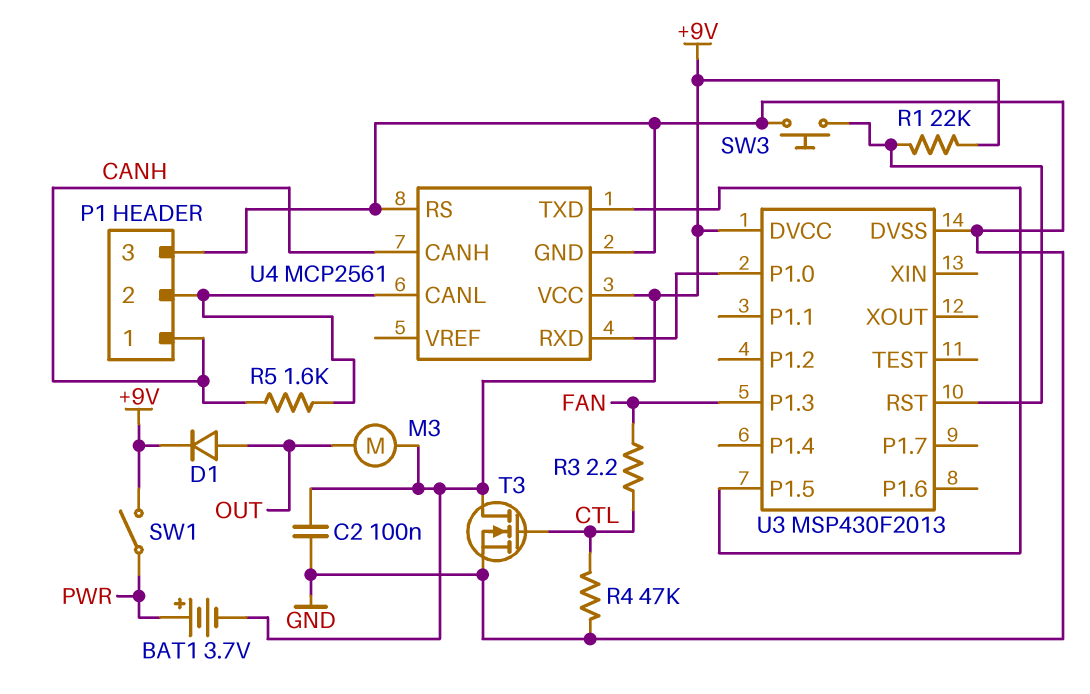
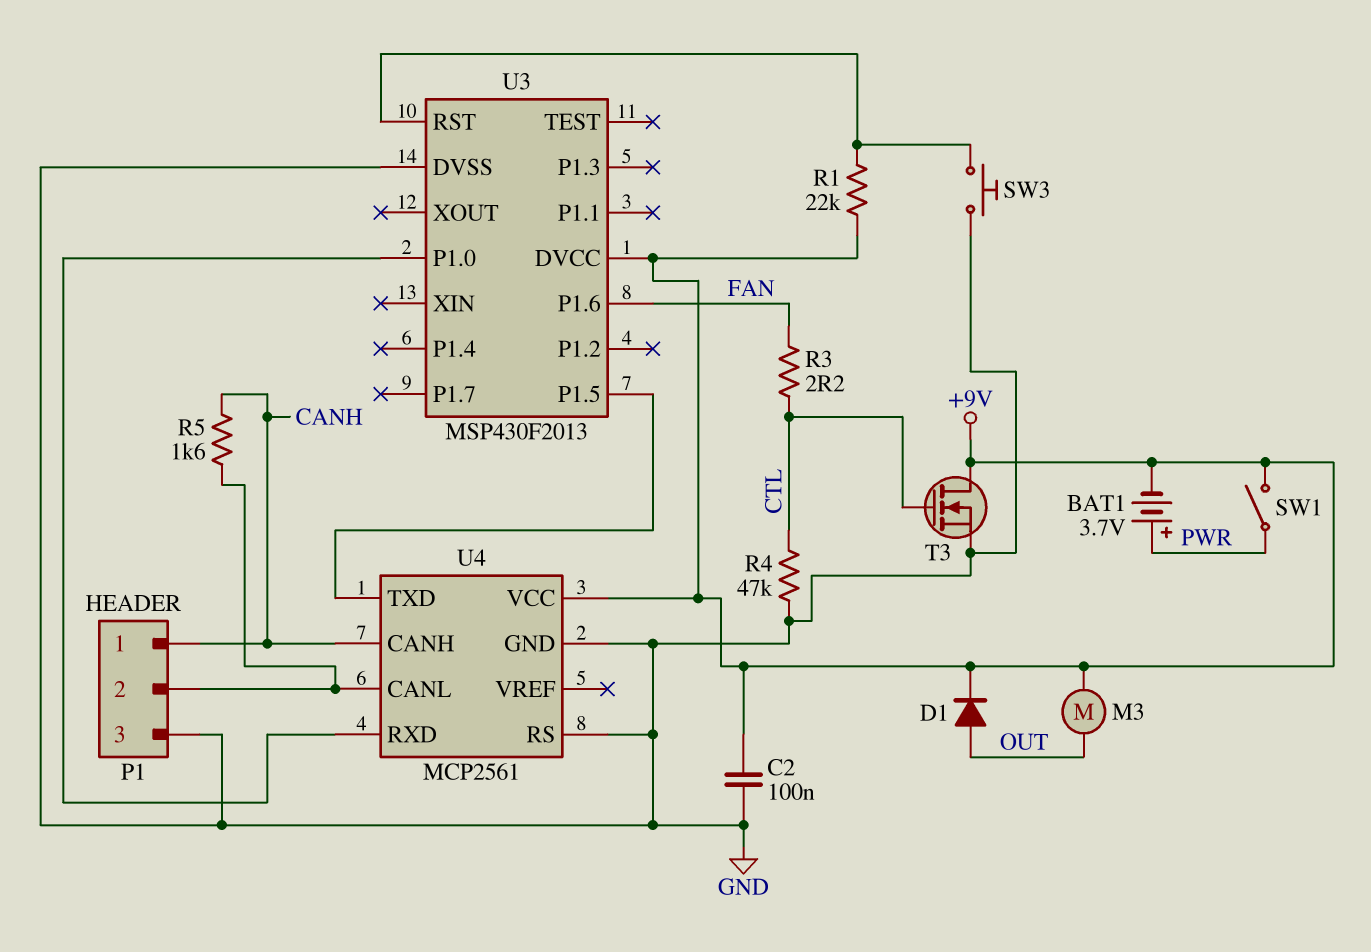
U3 pin P1.3: FAN -> none
U3 pin P1.6: none -> FAN

